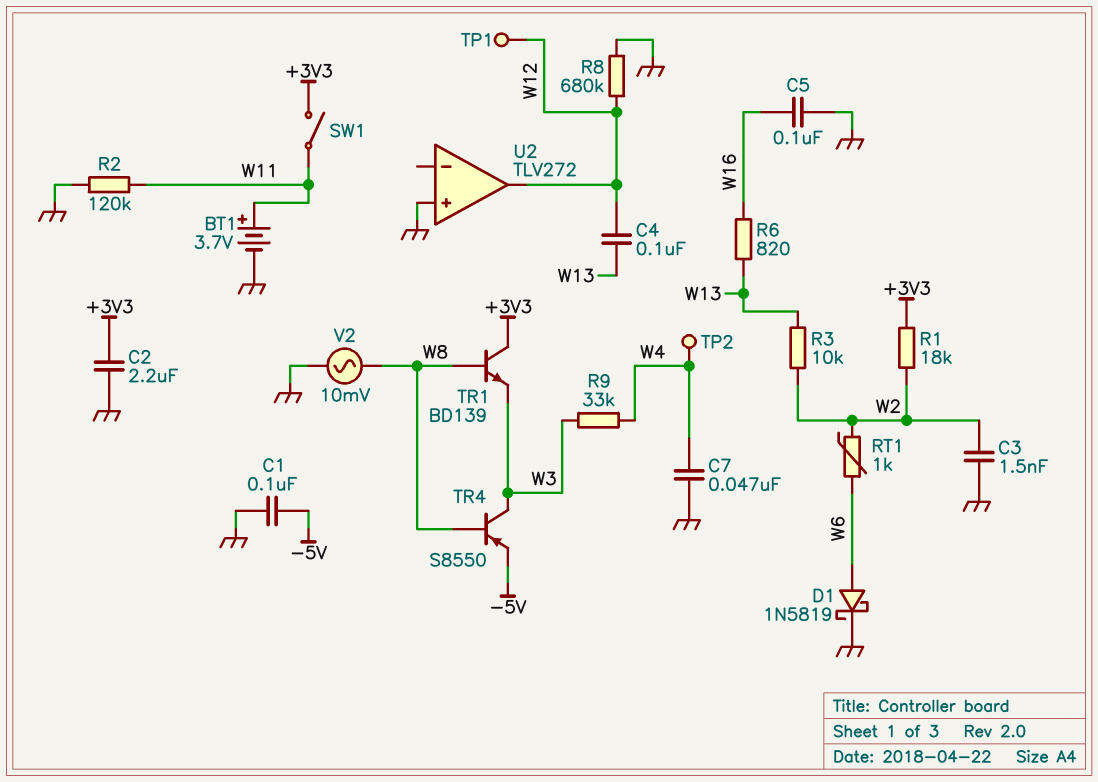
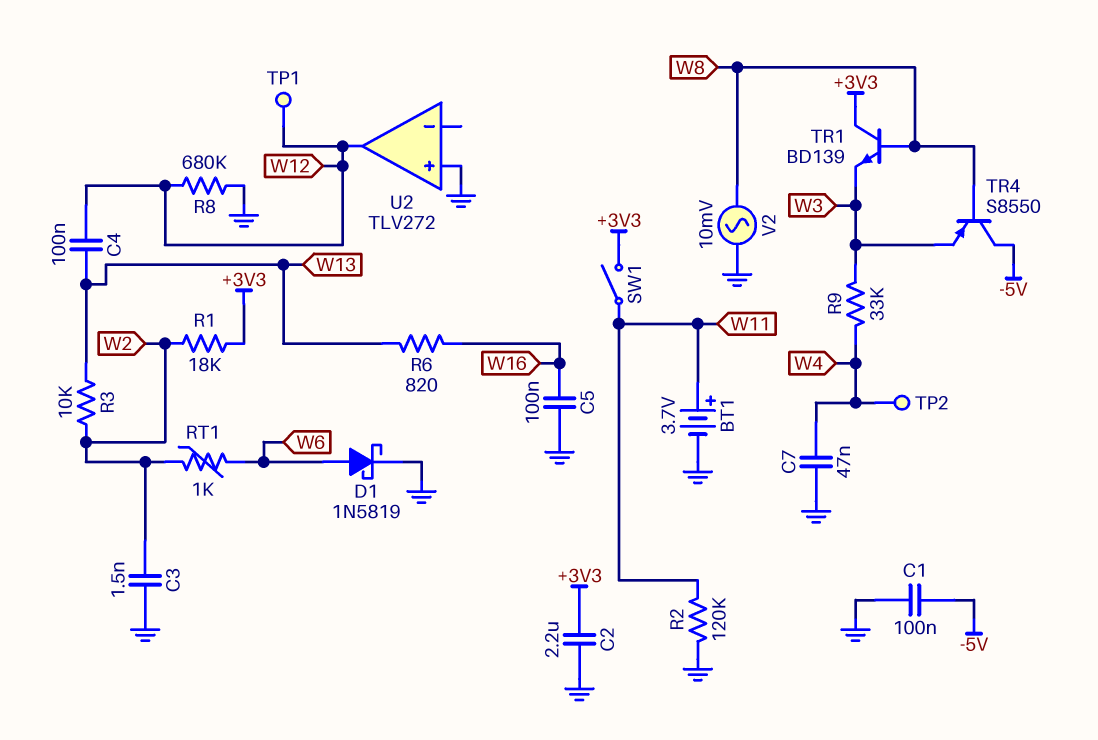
TR4: PNP S8550 (B W8, C W3, E -5V) -> PNP S8550 (B W8, C -5V, E W3)

